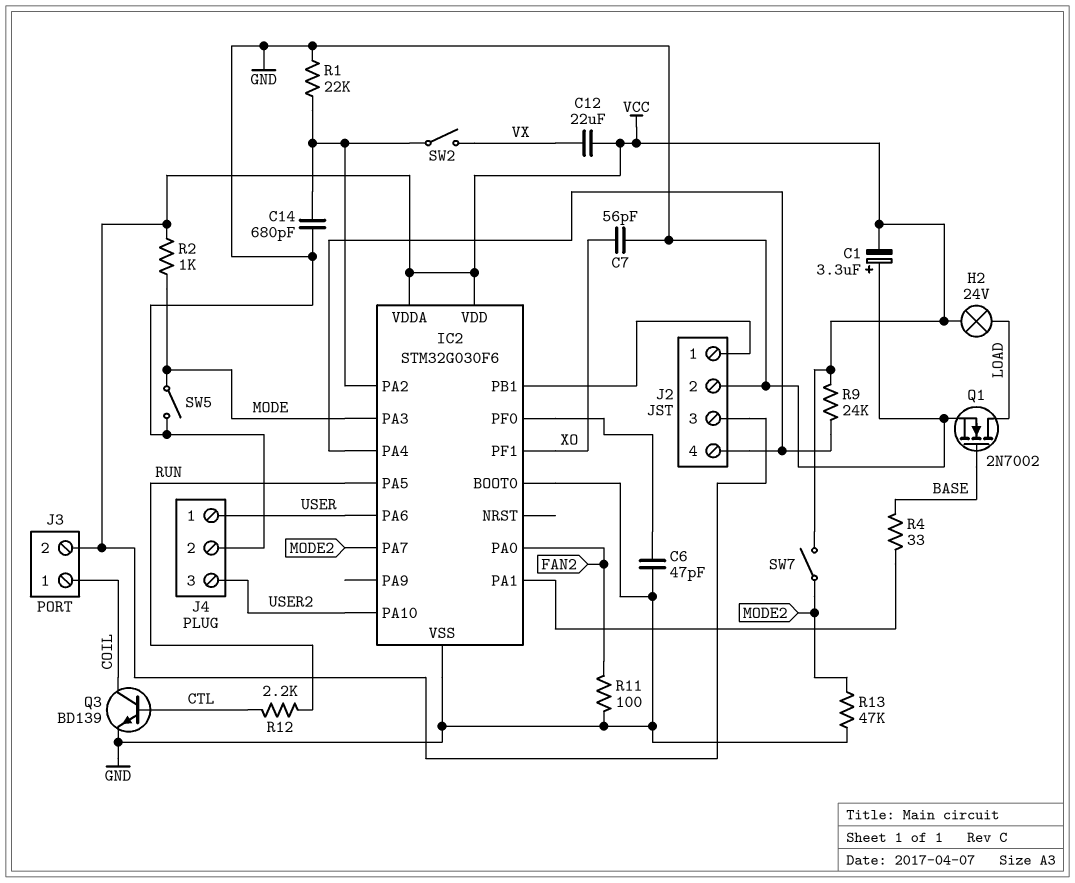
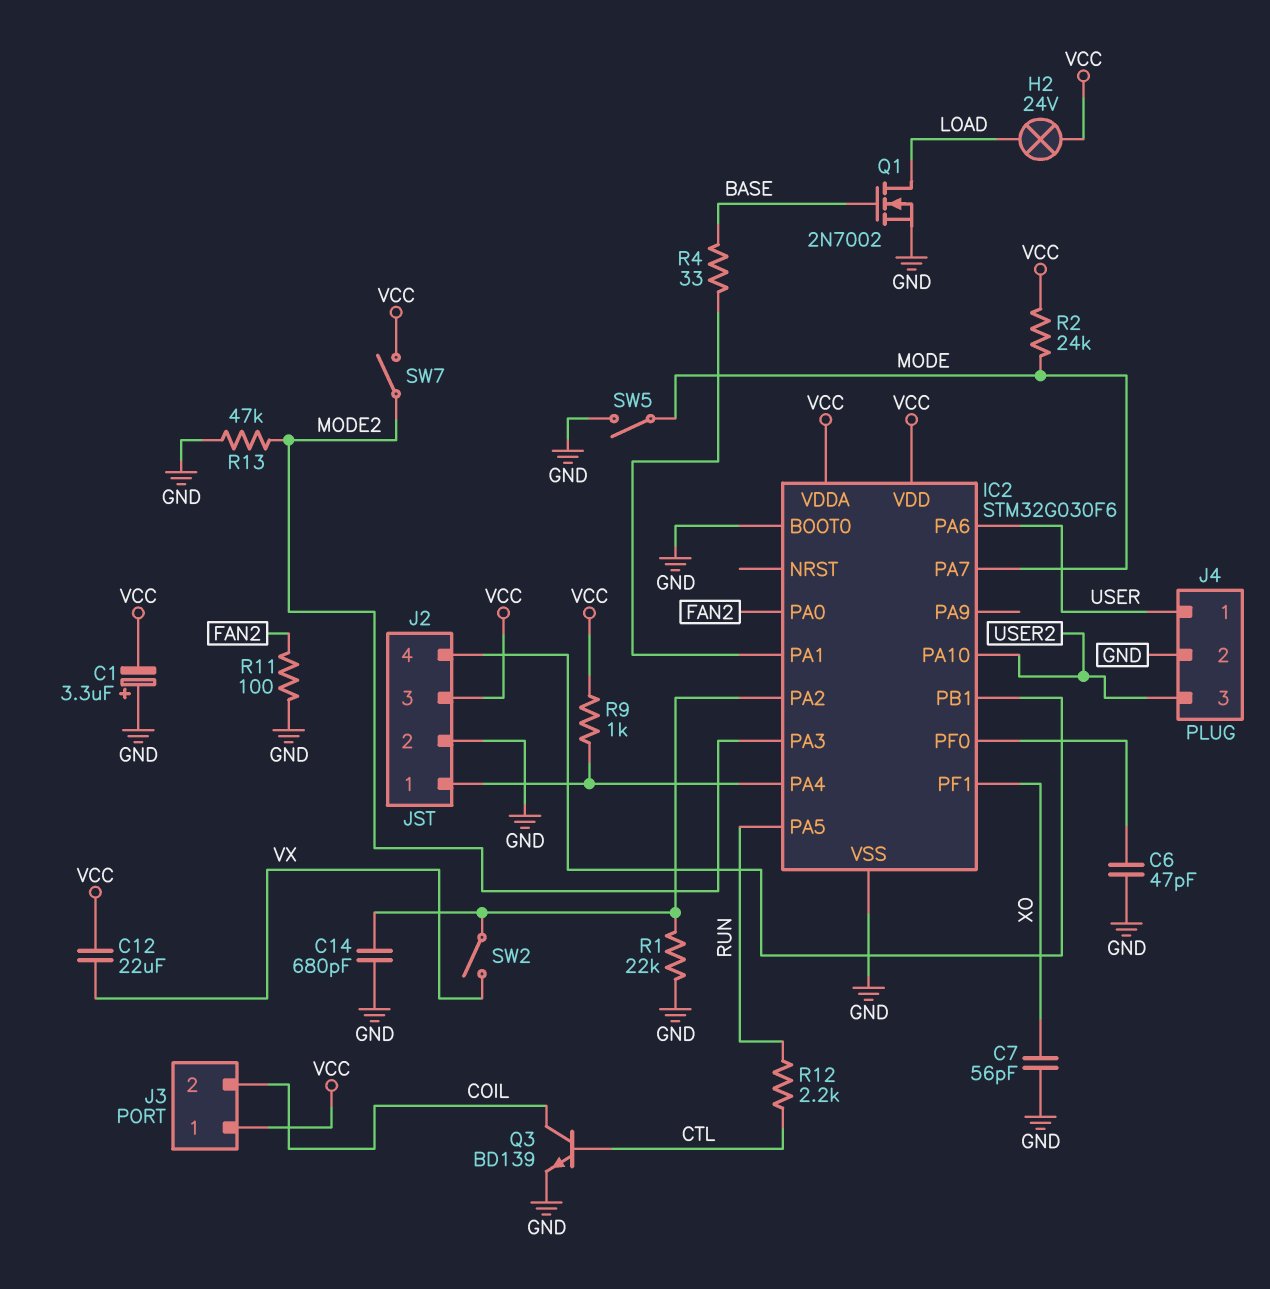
IC2 pin PA3: MODE -> MODE2
IC2 pin PA7: MODE2 -> MODE
J2 pin 1: IC2/PB1 -> IC2/PA4
J2 pin 4: IC2/PA4 -> IC2/PB1
J3 pin 1: COIL -> VCC
J3 pin 2: VCC -> COIL
R2: 1k (MODE, VCC) -> 24k (MODE, VCC)
R9: 24k (IC2/PA4, VCC) -> 1k (IC2/PA4, VCC)

